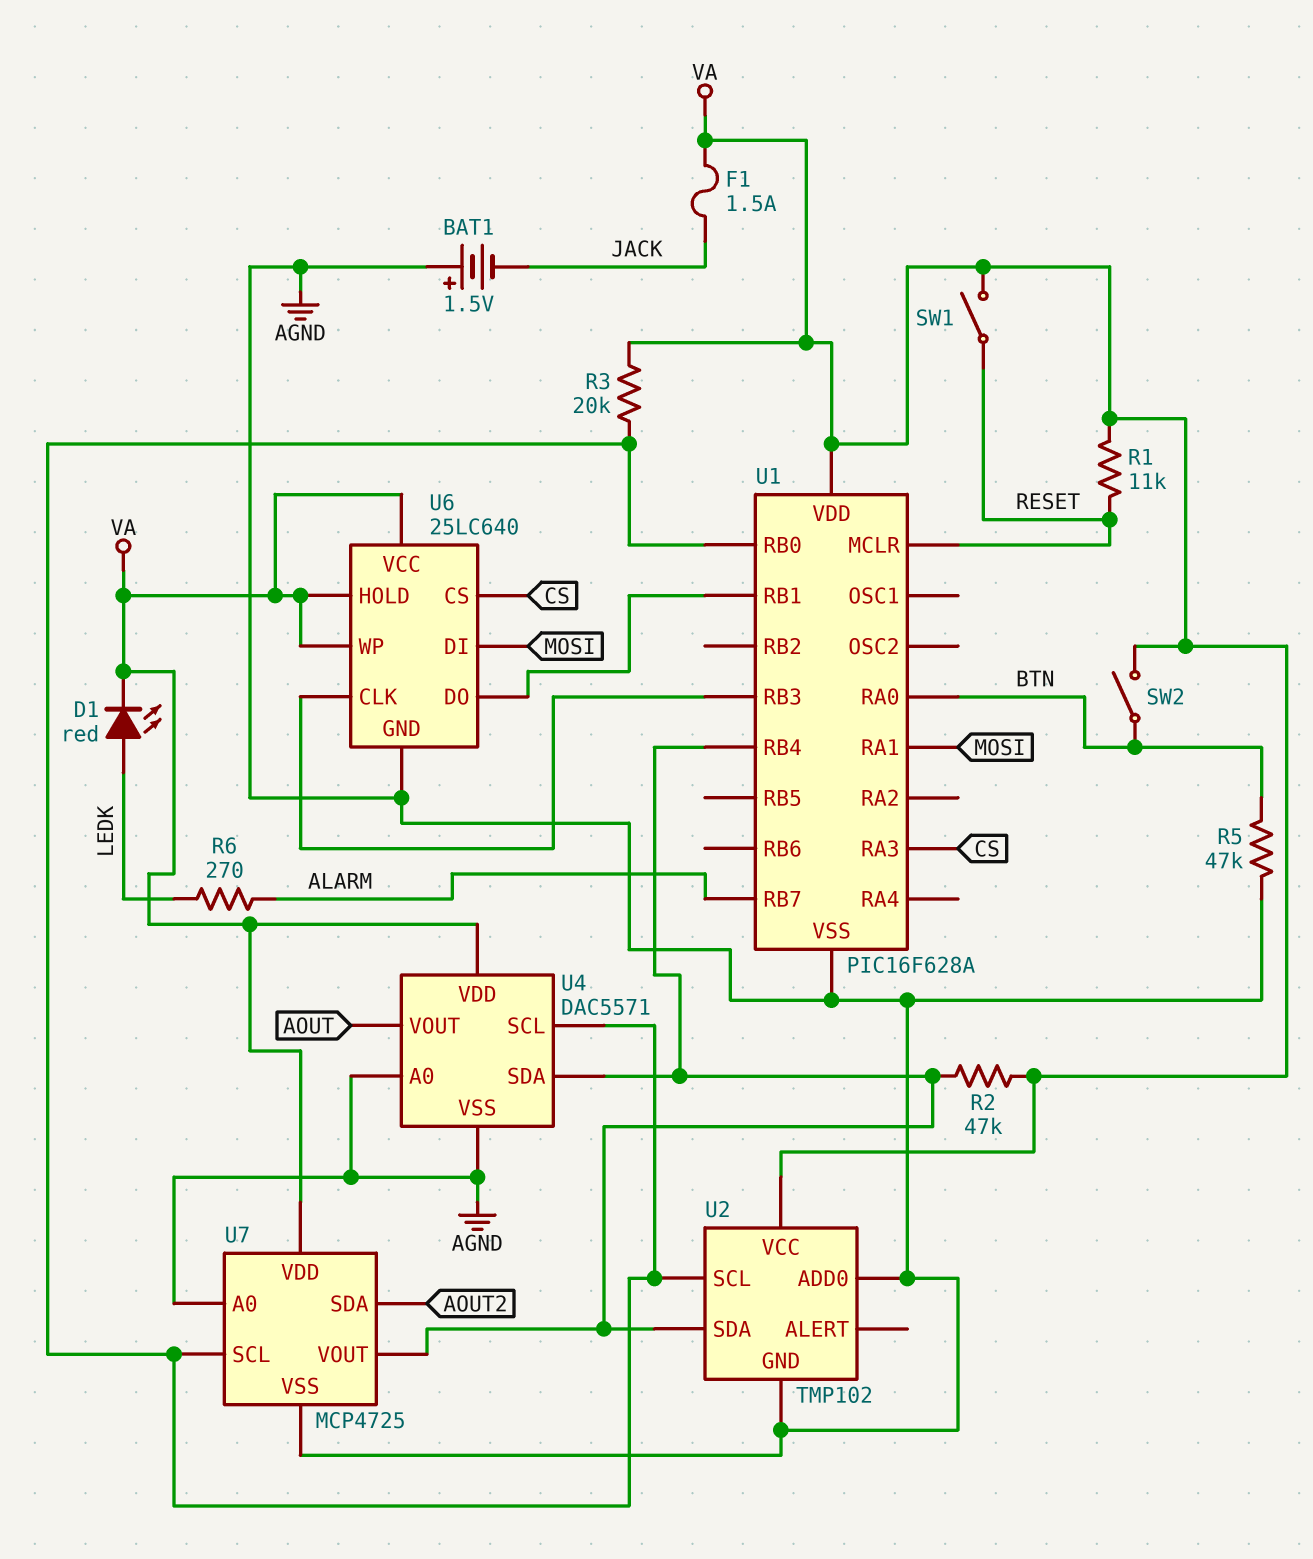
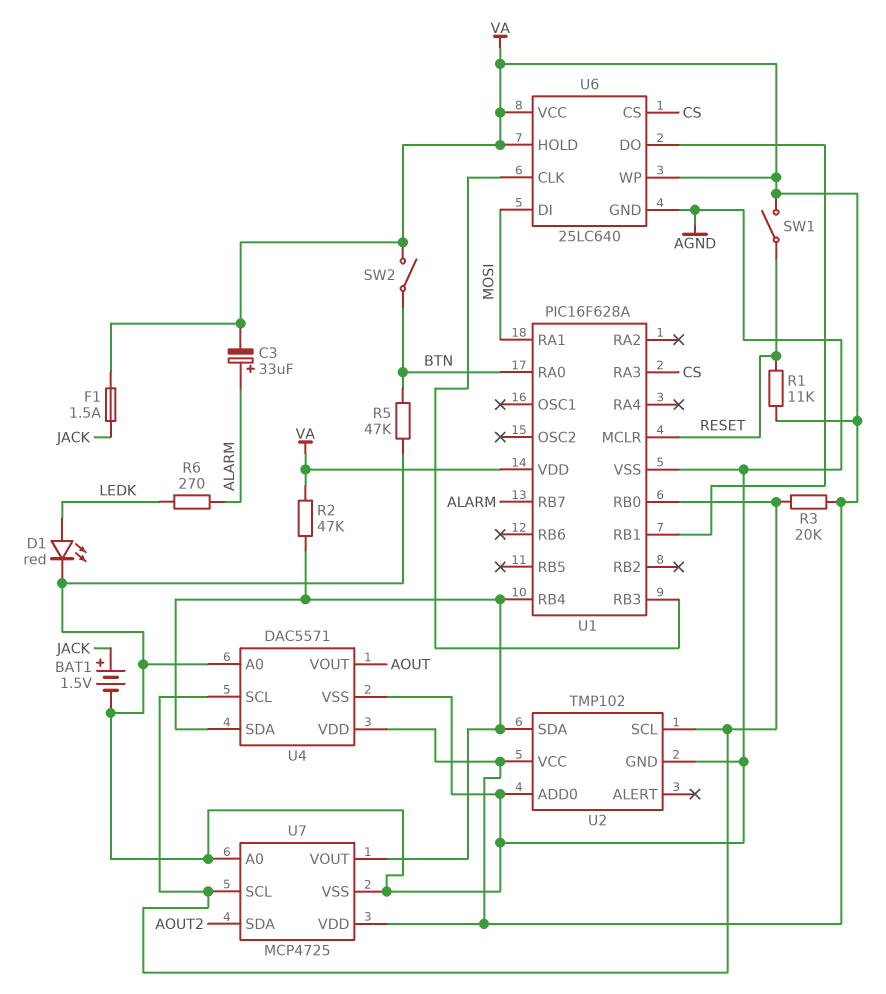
BAT1: 1.5V (plus AGND, minus JACK) -> 1.5V (plus JACK, minus AGND)
C3: none -> 33uF (plus ALARM, minus VA)
D1: LED red (A LEDK, K VA) -> LED red (A LEDK, K AGND)

